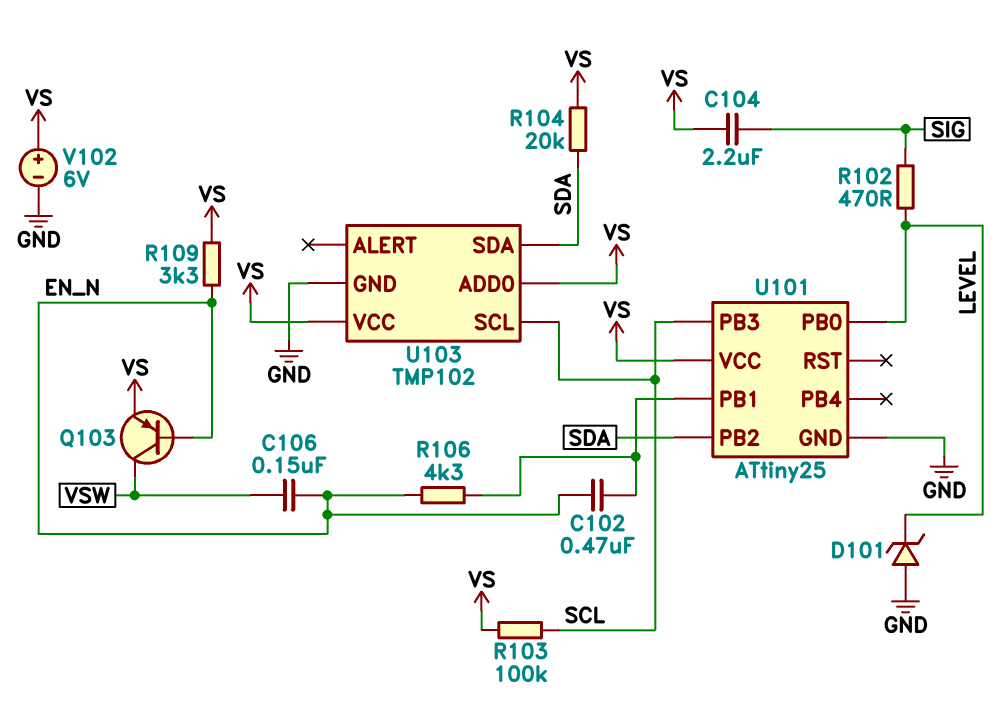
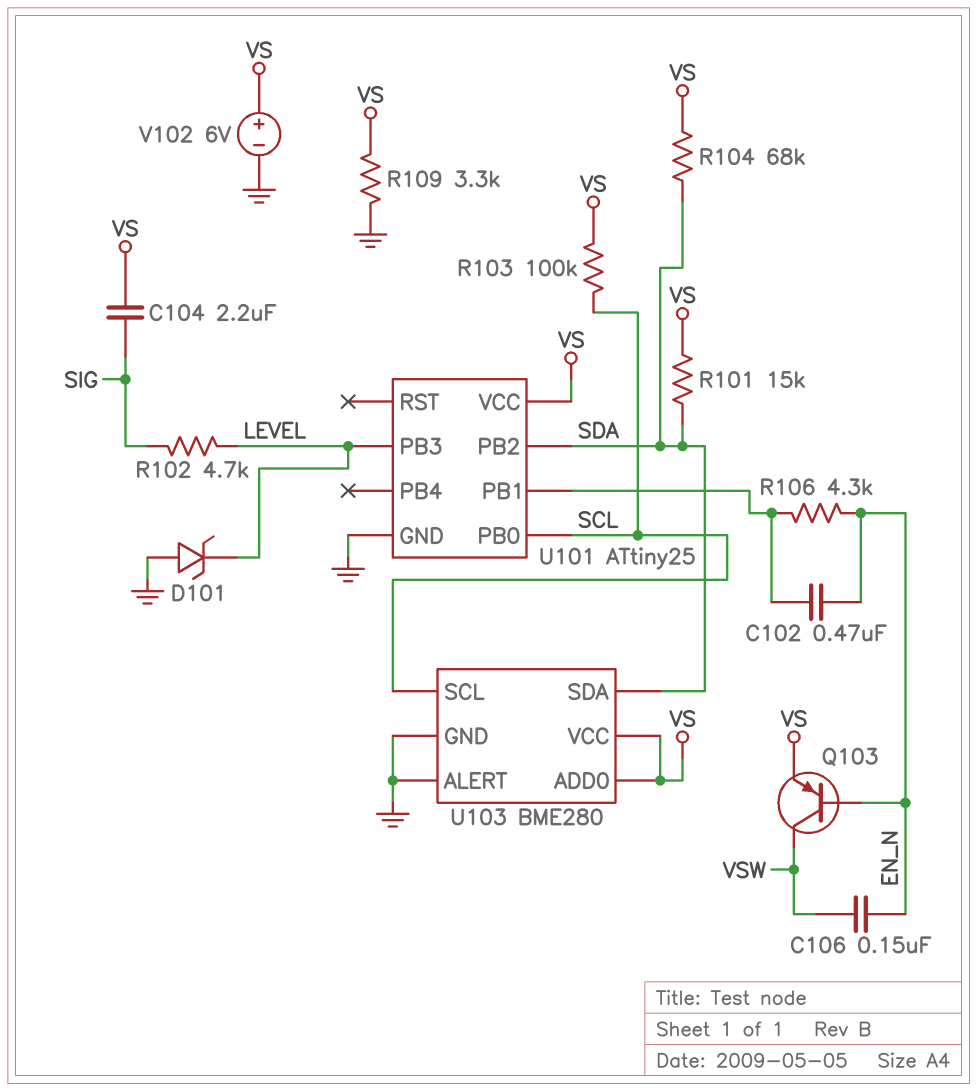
R101: none -> 15k (SDA, VS)
R102: 470 (LEVEL, SIG) -> 4.7k (LEVEL, SIG)
R104: 20k (SDA, VS) -> 68k (SDA, VS)
R109: 3.3k (EN_N, VS) -> 3.3k (GND, VS)
U101 pin PB0: LEVEL -> SCL
U101 pin PB3: SCL -> LEVEL
U103: TMP102 -> BME280
U103 pin ALERT: none -> GND

